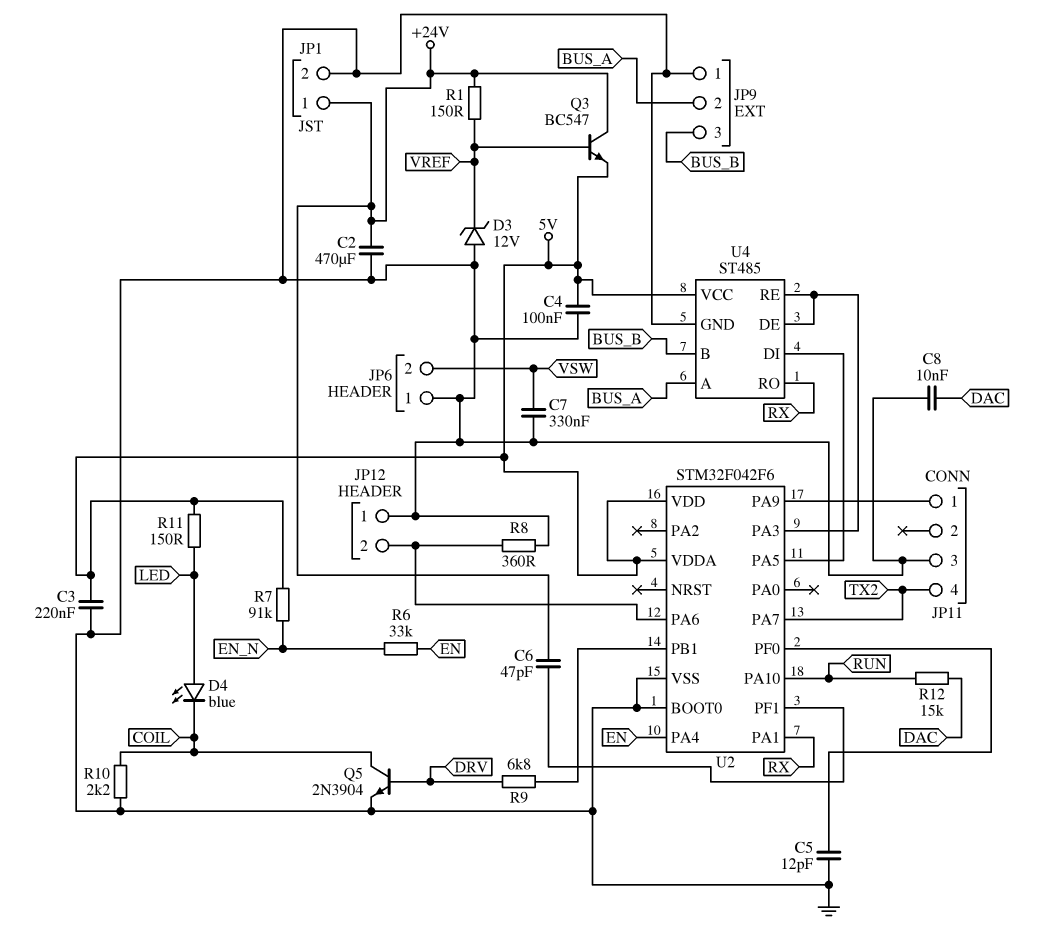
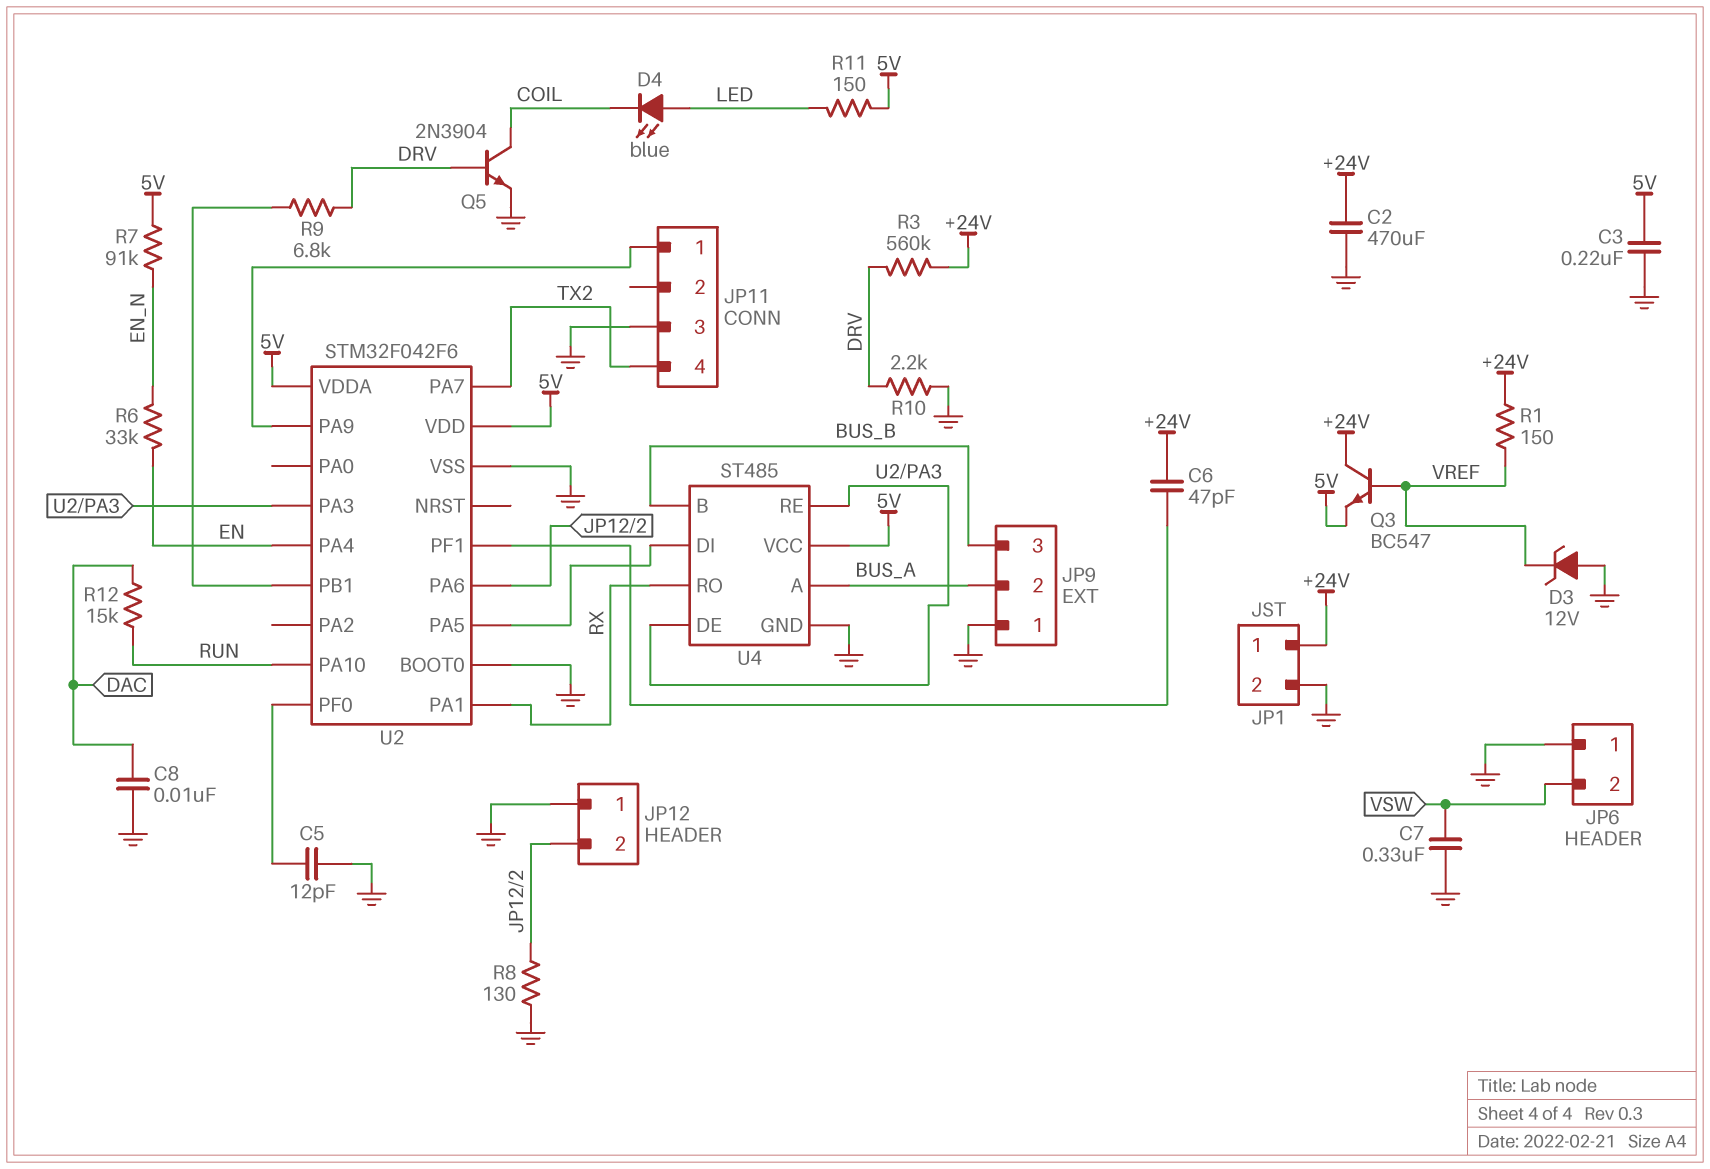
C4: 100nF (5V, GND) -> none
R3: none -> 560k (+24V, DRV)
R8: 360 (GND, JP12/2) -> 130 (GND, JP12/2)
R10: 2.2k (COIL, GND) -> 2.2k (DRV, GND)

